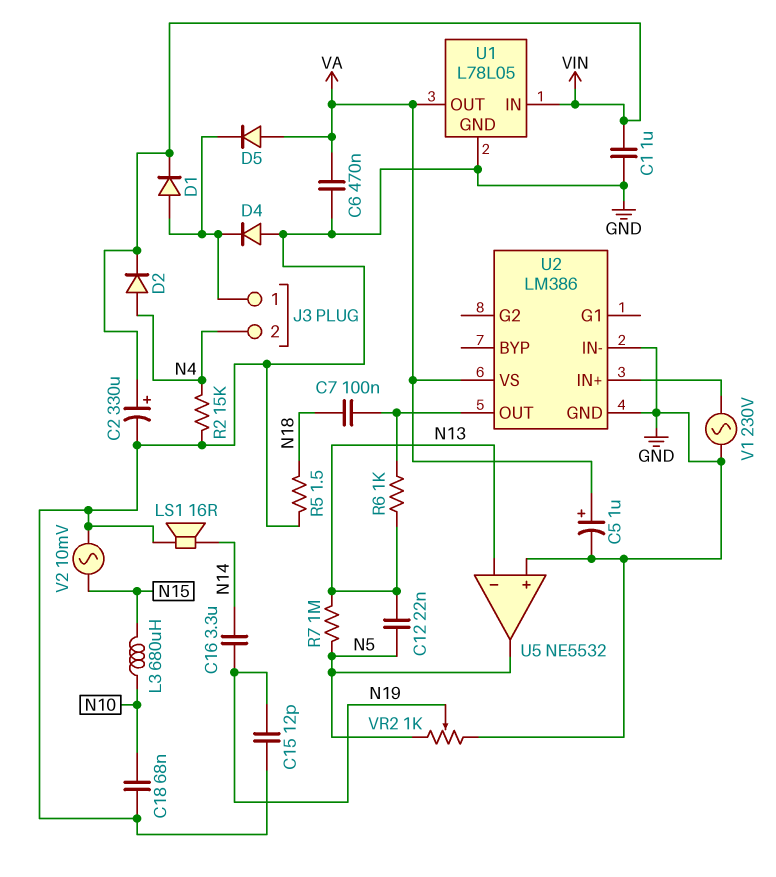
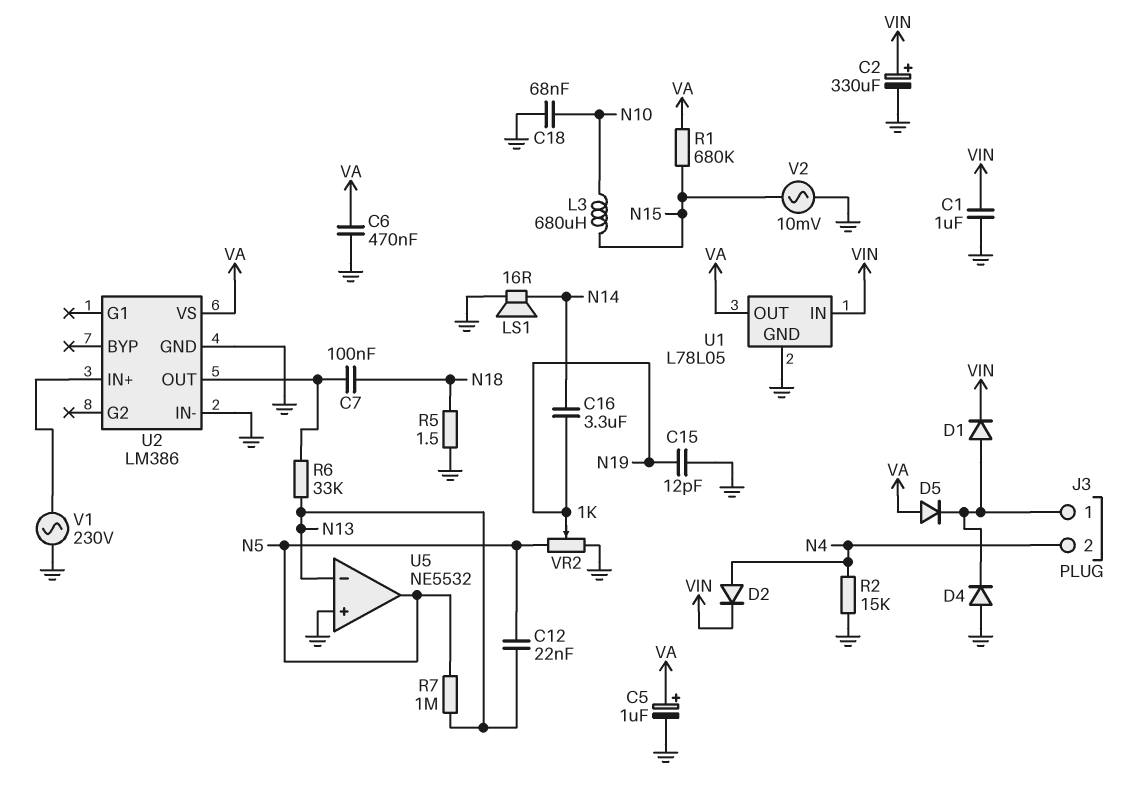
R1: none -> 680k (N15, VA)
R6: 1k (N13, U2/OUT) -> 33k (N13, U2/OUT)

